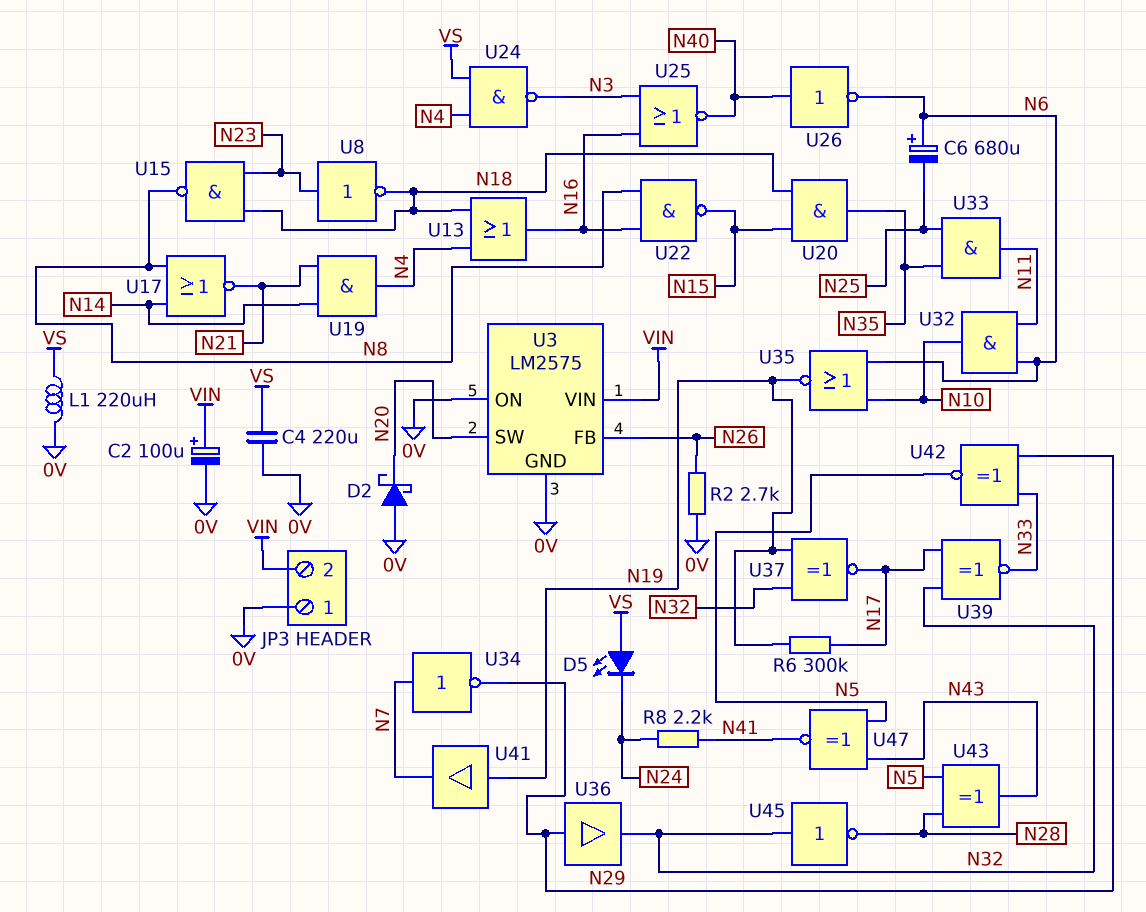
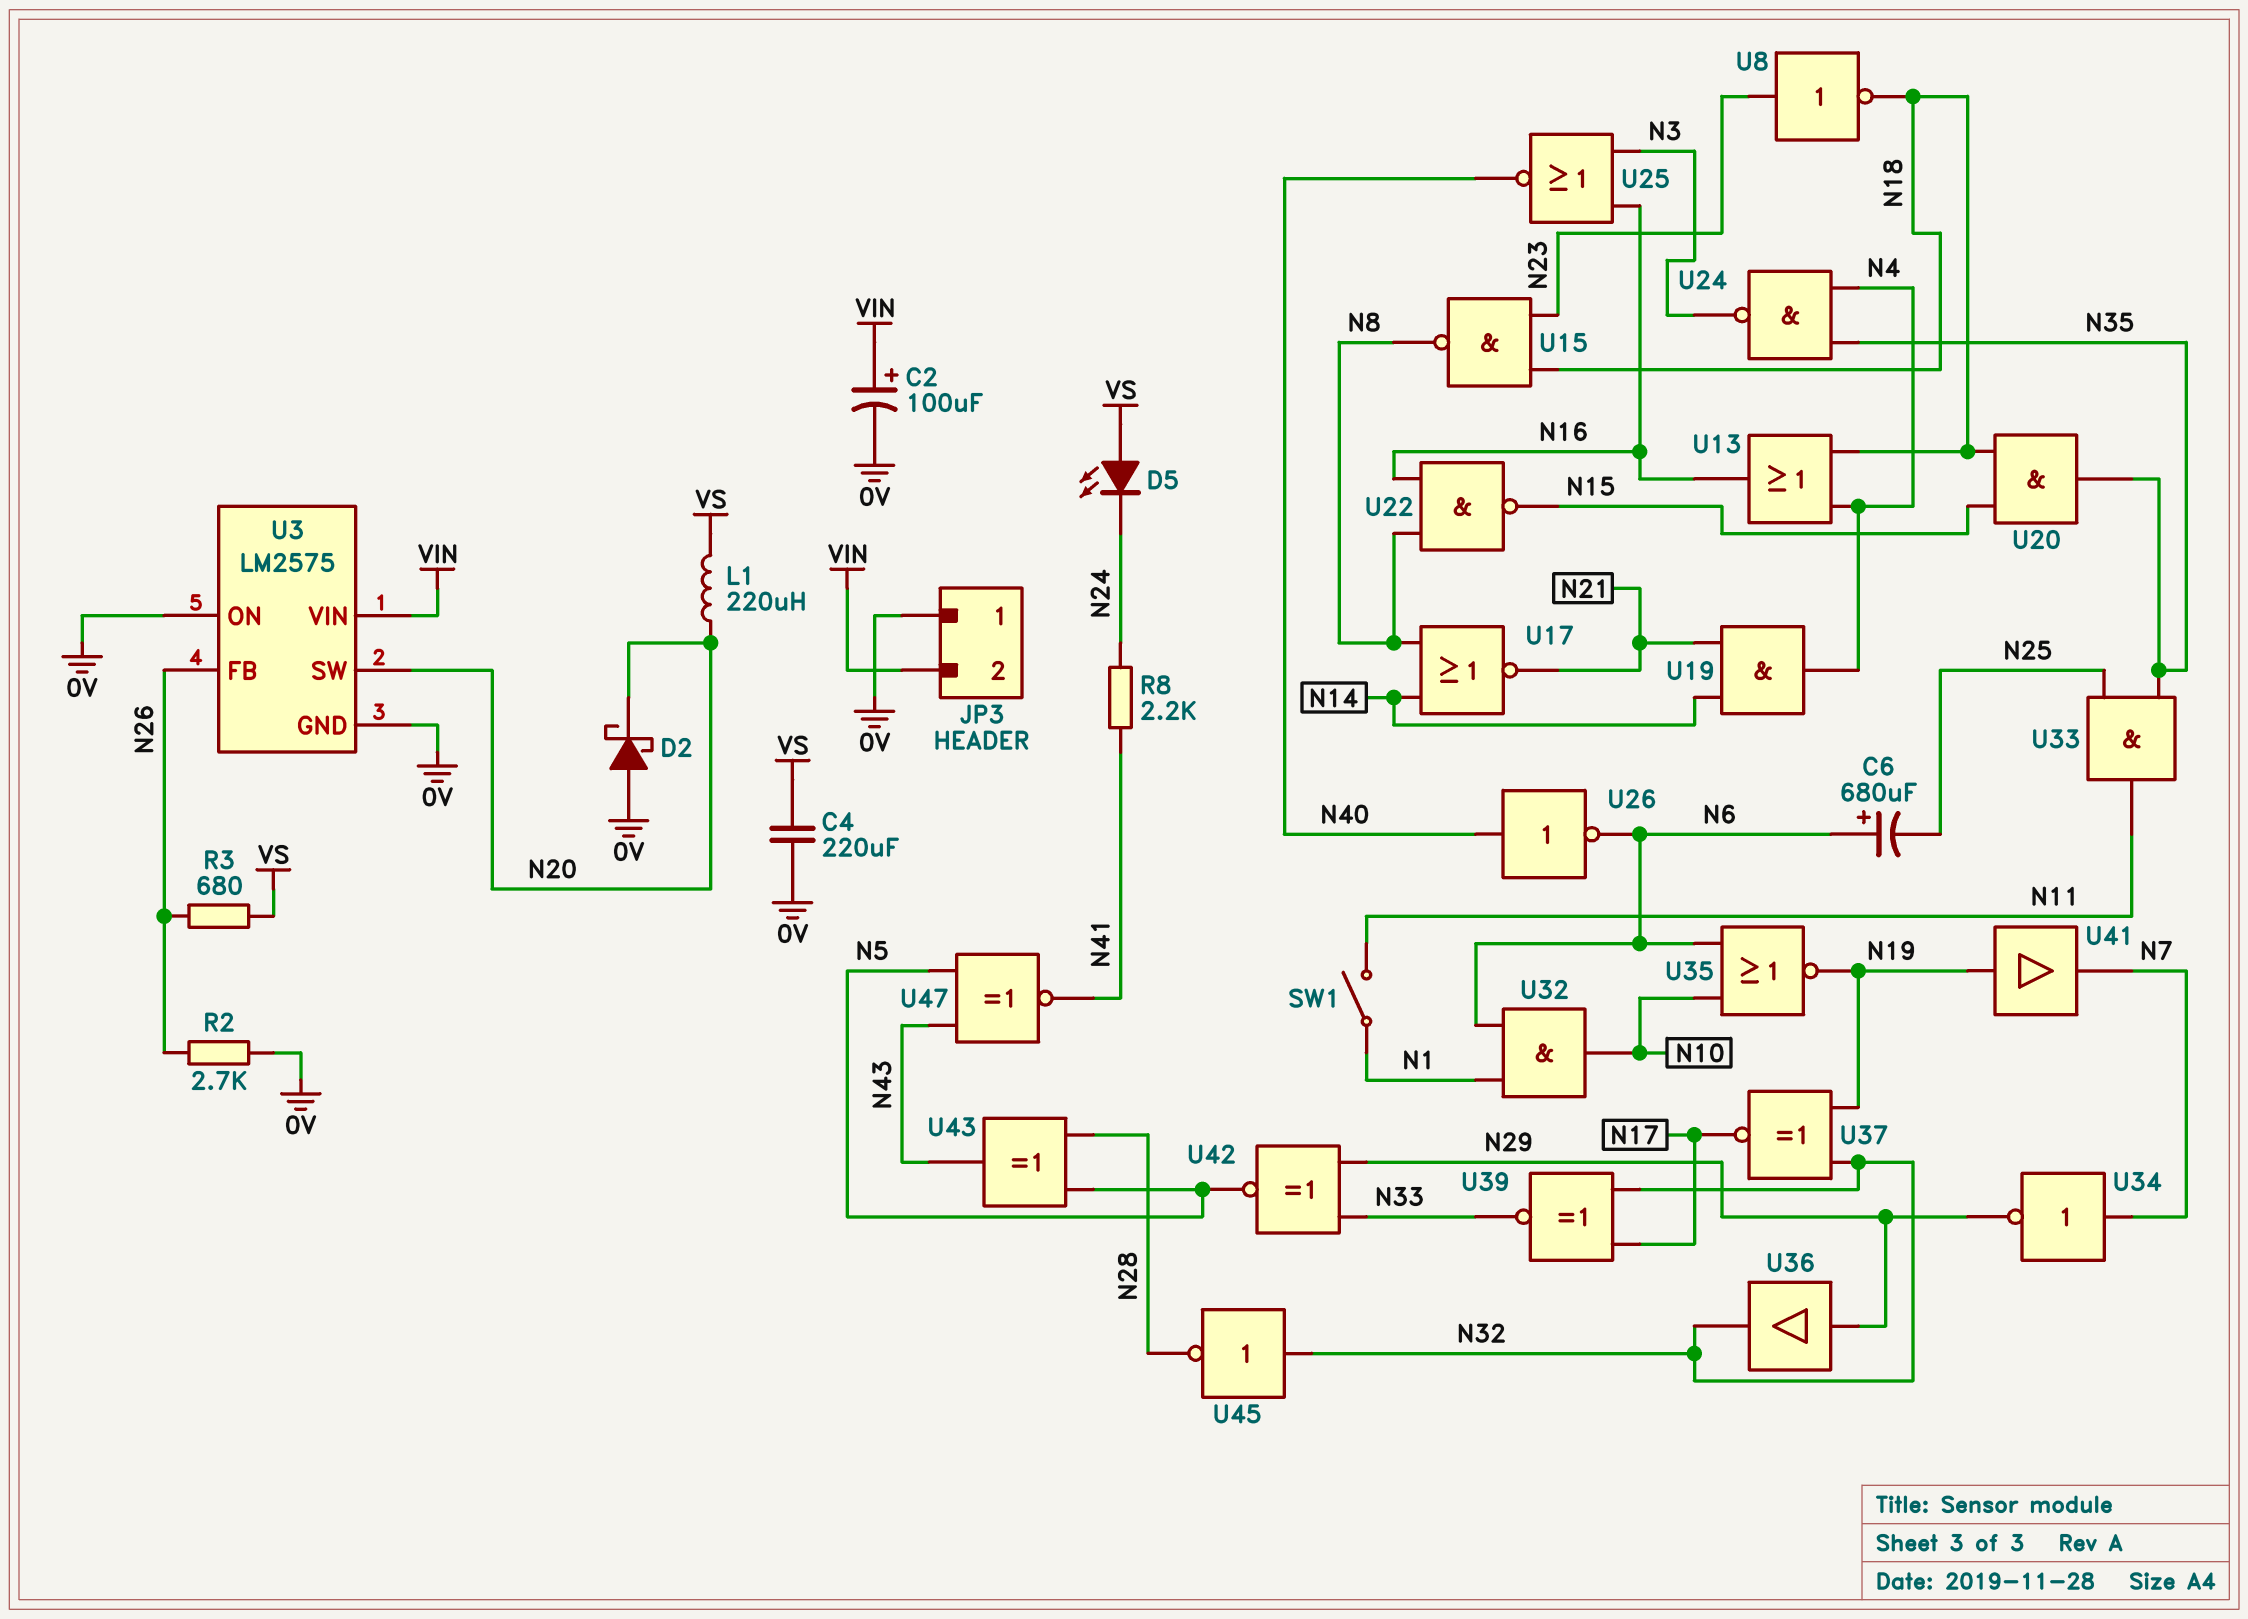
L1: 220uH (0V, VS) -> 220uH (N20, VS)
R3: none -> 680 (N26, VS)
R6: 300k (N17, N19) -> none
SW1: none -> switch (N1, N11)
U24: NAND (in N4, in VS, out N3) -> NAND (in N4, in N35, out N3)
U32: AND (in N6, in N11, out N10) -> AND (in N1, in N6, out N10)

